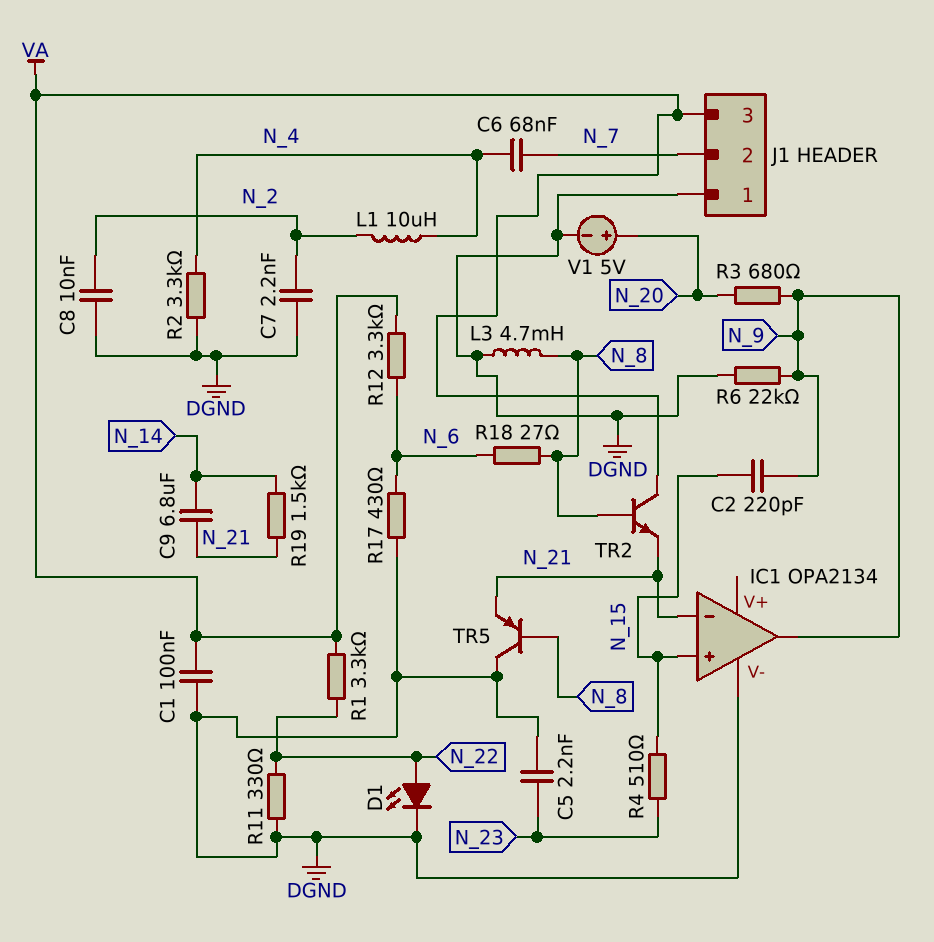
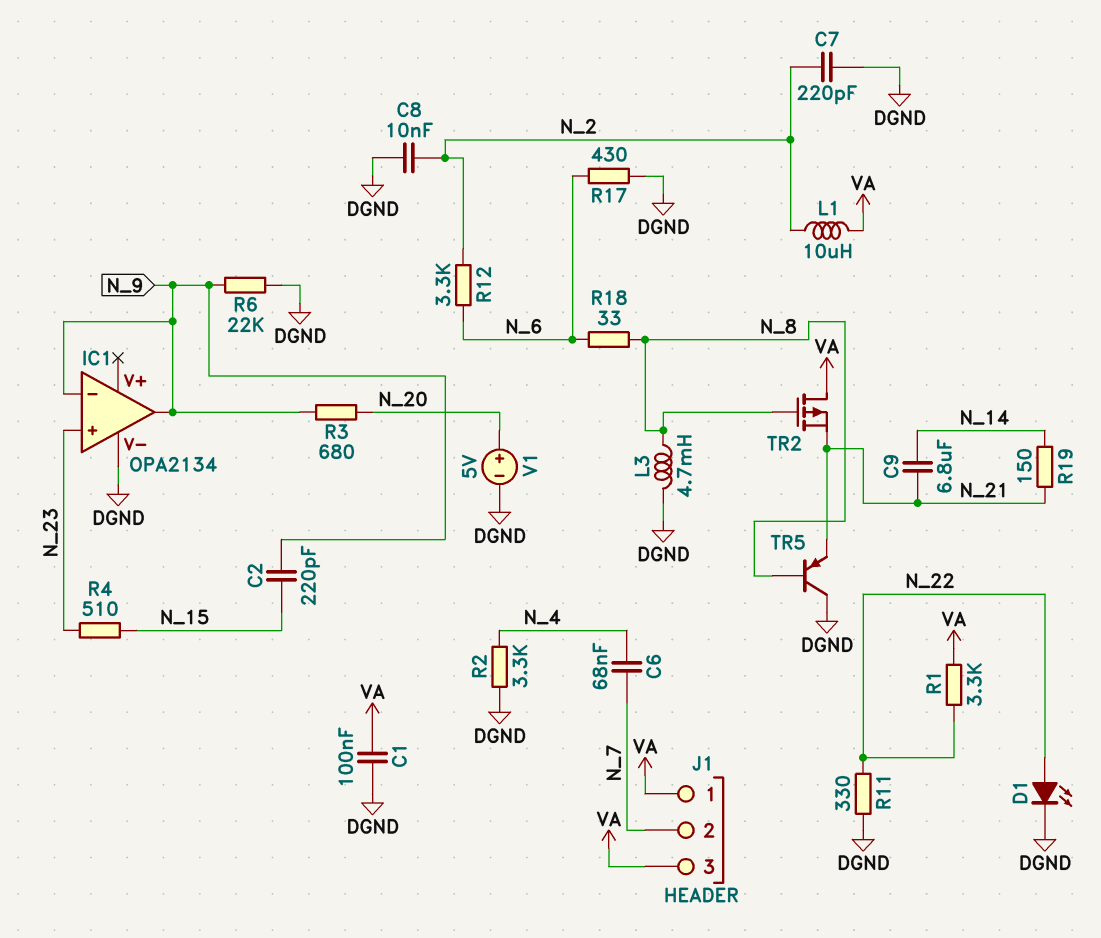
C5: 2.2nF (DGND, N_23) -> none
C7: 2.2nF (DGND, N_2) -> 220pF (DGND, N_2)
IC1 pin in+: N_15 -> N_23
IC1 pin in-: N_21 -> N_9
J1 pin 1: DGND -> VA
L1: 10uH (N_2, N_4) -> 10uH (N_2, VA)
R12: 3.3k (N_6, VA) -> 3.3k (N_2, N_6)
R18: 27 (N_6, N_8) -> 33 (N_6, N_8)
R19: 1.5k (N_14, N_21) -> 150 (N_14, N_21)
TR2: NPN (B N_8, C VA, E N_21) -> PMOS (G N_8, D VA, S N_21)

